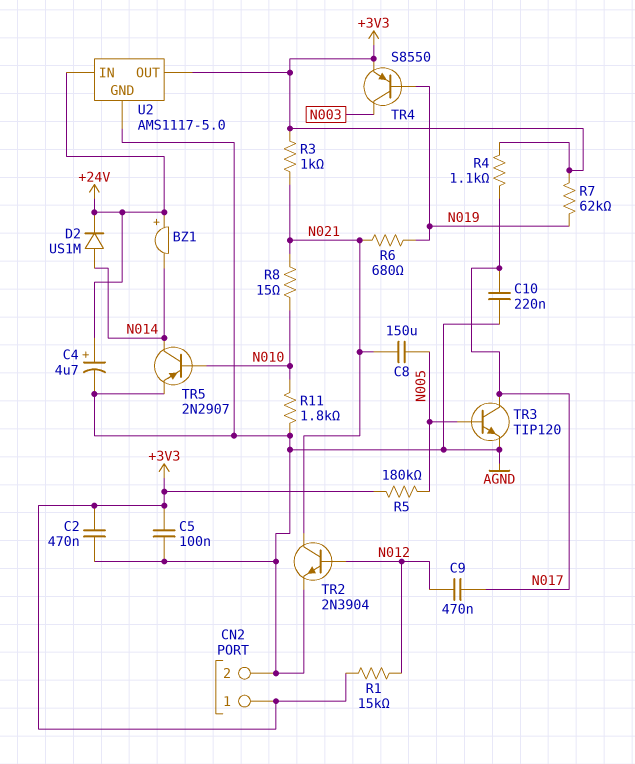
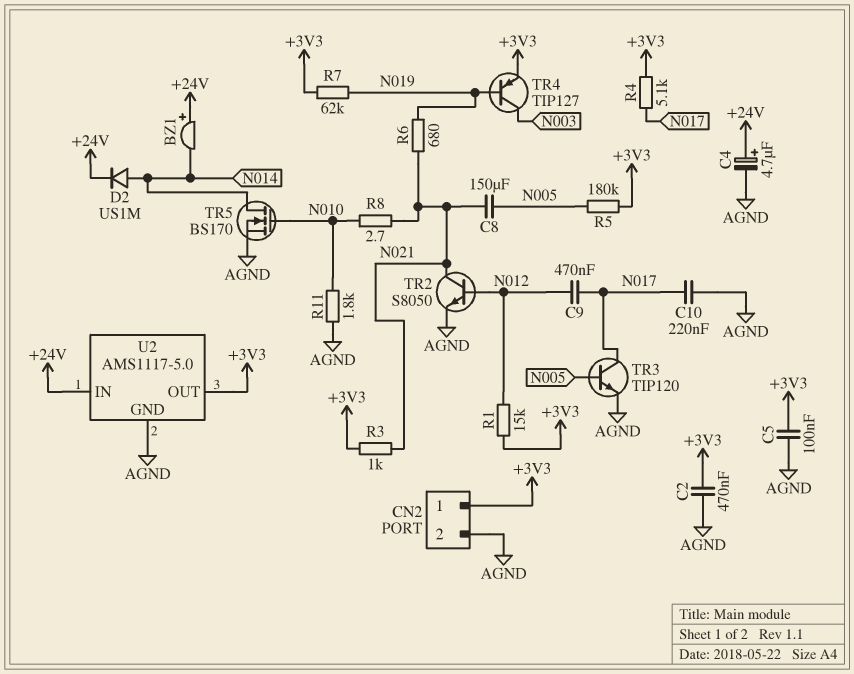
R4: 1.1k (+3V3, N017) -> 5.1k (+3V3, N017)
R8: 15 (N010, N021) -> 2.7 (N010, N021)
TR2: NPN 2N3904 (B N012, C N021, E AGND) -> NPN S8050 (B N012, C N021, E AGND)
TR4: PNP S8550 (B N019, C N003, E +3V3) -> PNP TIP127 (B N019, C N003, E +3V3)
TR5: PNP 2N2907 (B N010, C N014, E AGND) -> NMOS BS170 (G N010, D N014, S AGND)

